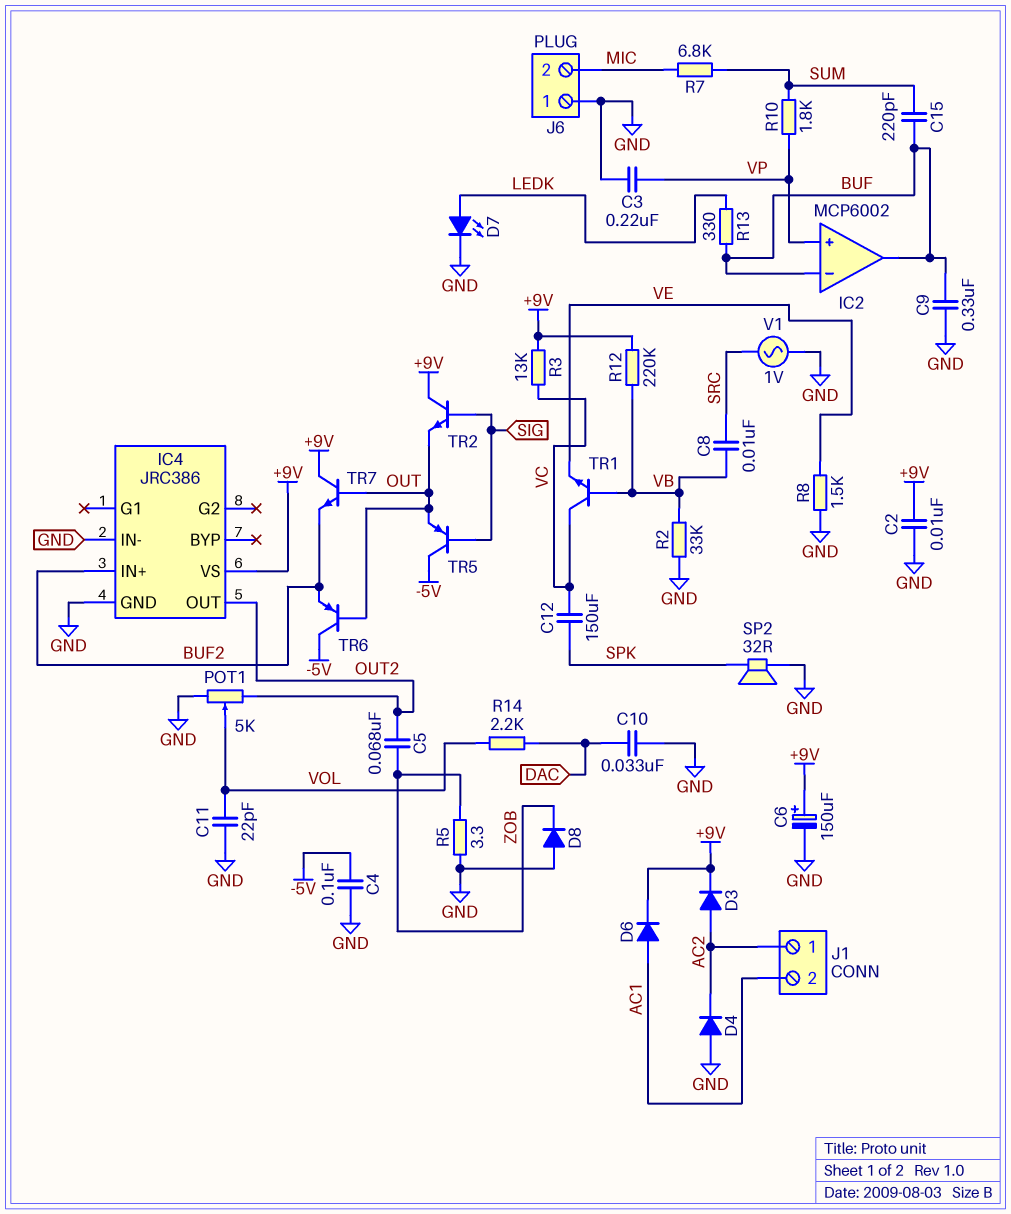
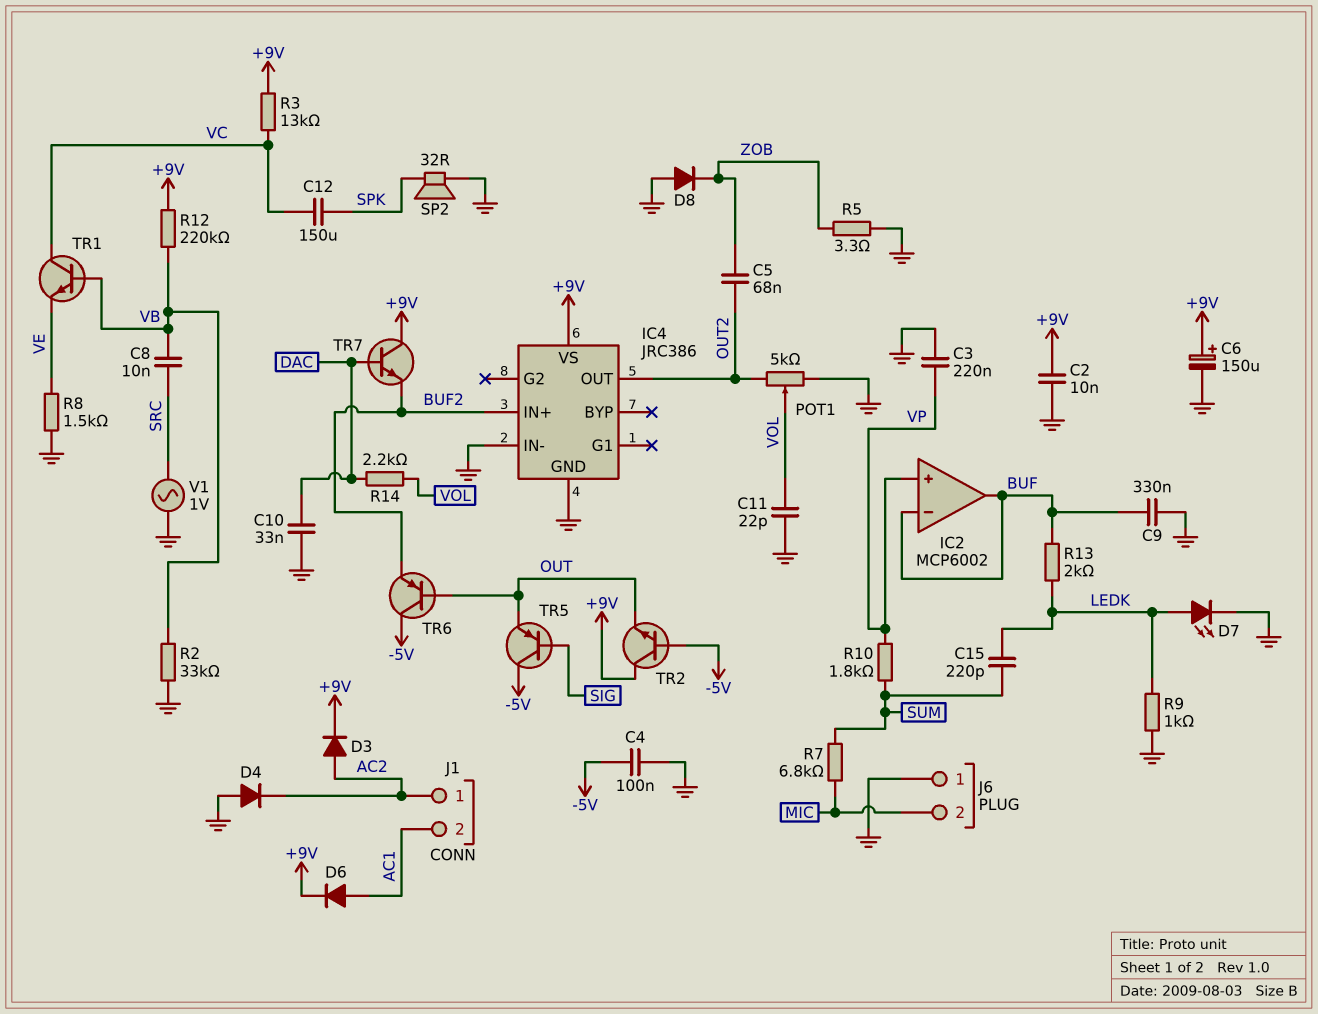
C15: 220pF (BUF, SUM) -> 220pF (LEDK, SUM)
R9: none -> 1k (GND, LEDK)
R13: 330 (BUF, LEDK) -> 2k (BUF, LEDK)
TR2: NPN (B SIG, C +9V, E OUT) -> NPN (B -5V, C +9V, E OUT)
TR7: NPN (B OUT, C +9V, E BUF2) -> NPN (B DAC, C +9V, E BUF2)

